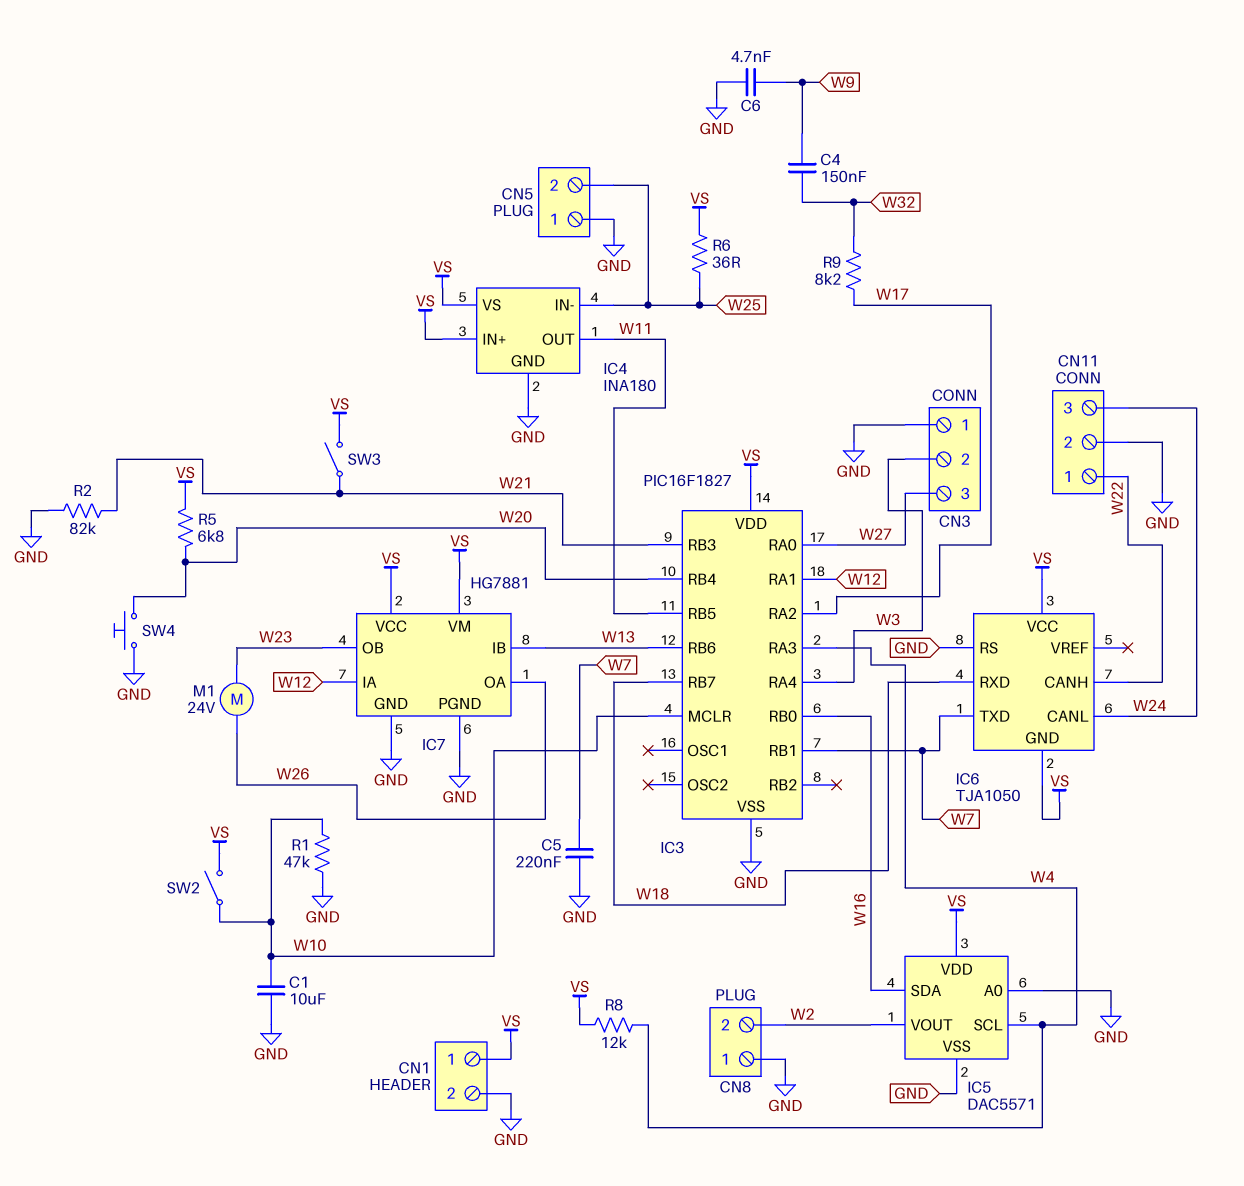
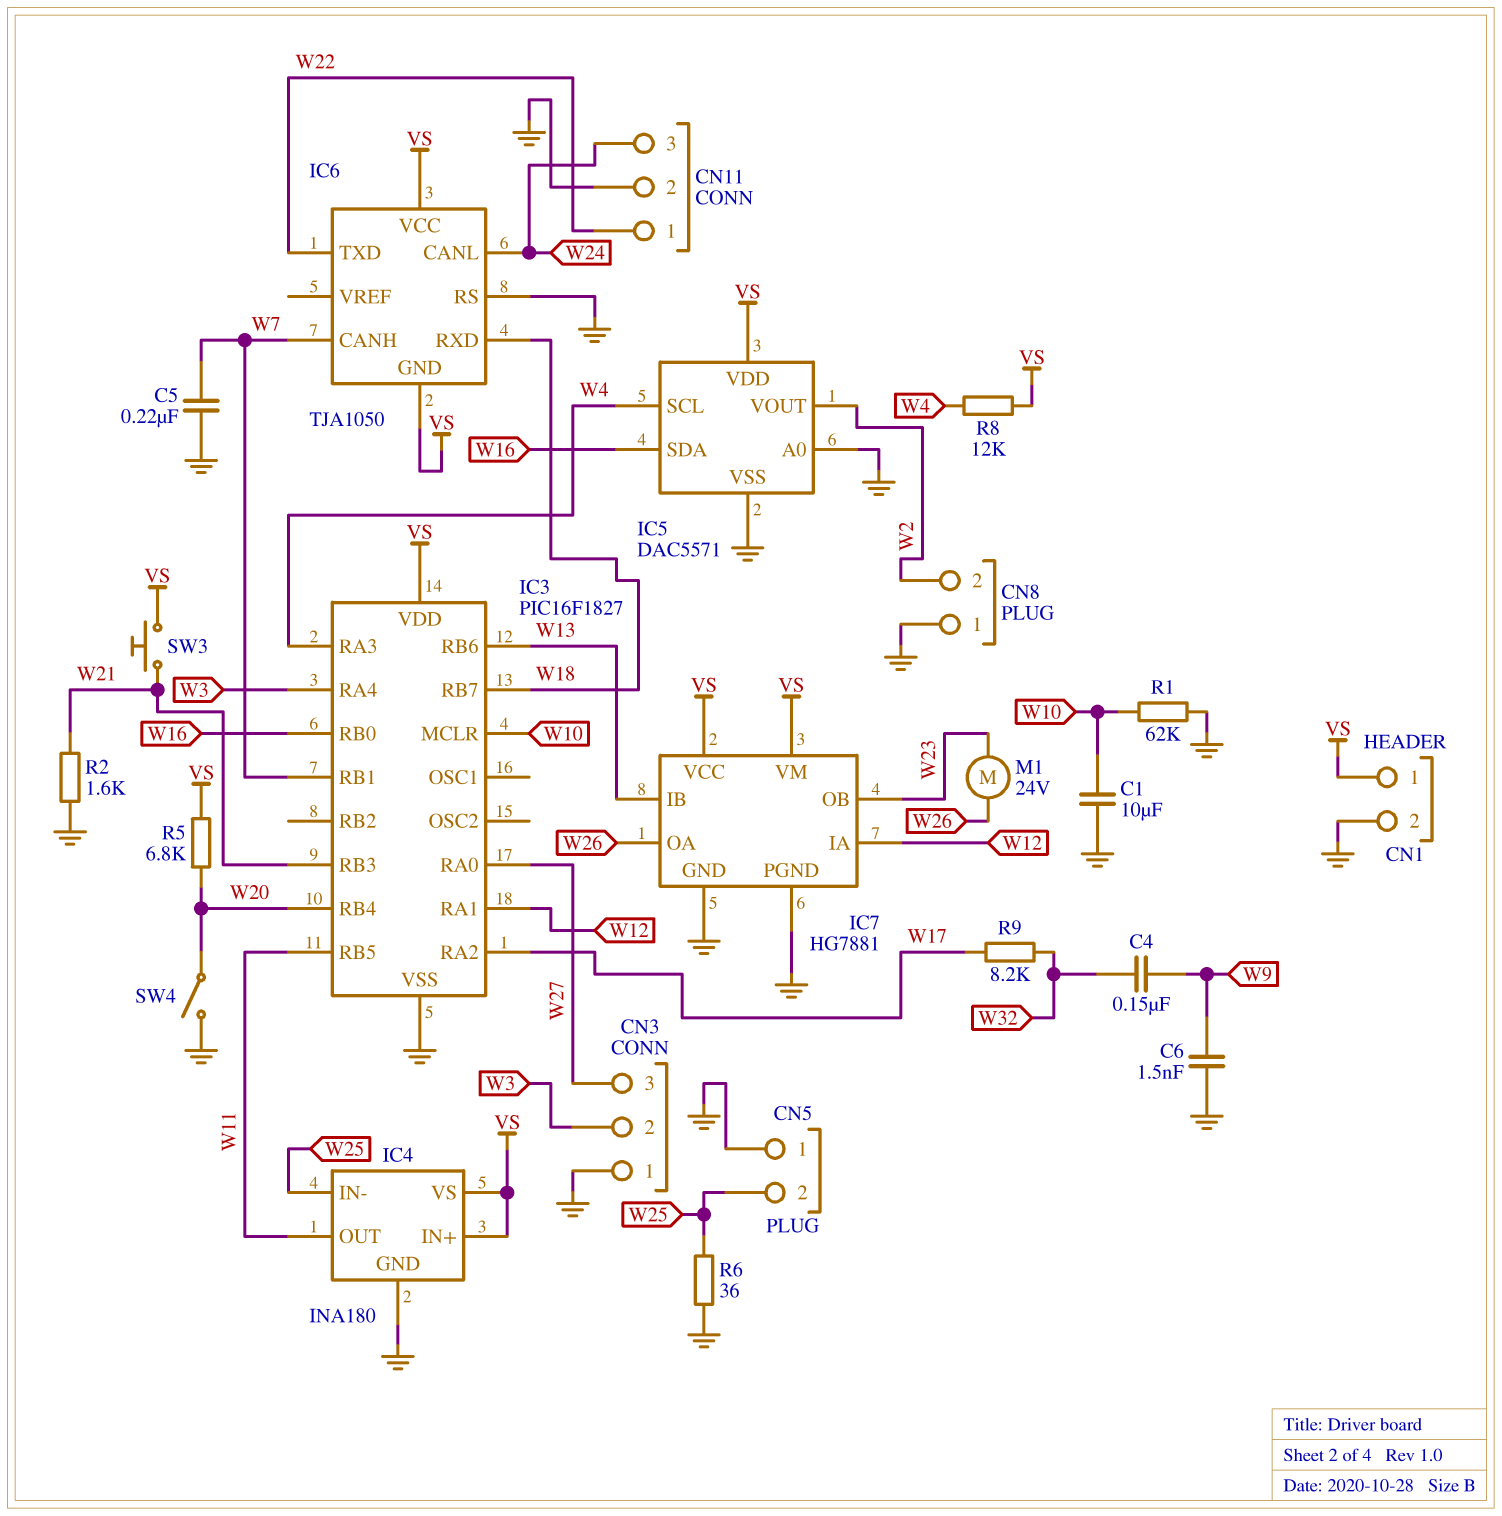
C6: 4.7nF (GND, W9) -> 1.5nF (GND, W9)
IC6 pin CANH: W22 -> W7
IC6 pin TXD: W7 -> W22
R1: 47k (GND, W10) -> 62k (GND, W10)
R2: 82k (GND, W21) -> 1.6k (GND, W21)
R6: 36 (VS, W25) -> 36 (GND, W25)
SW2: switch (VS, W10) -> none
SW3: switch (VS, W21) -> button (VS, W21)
SW4: button (GND, W20) -> switch (GND, W20)

